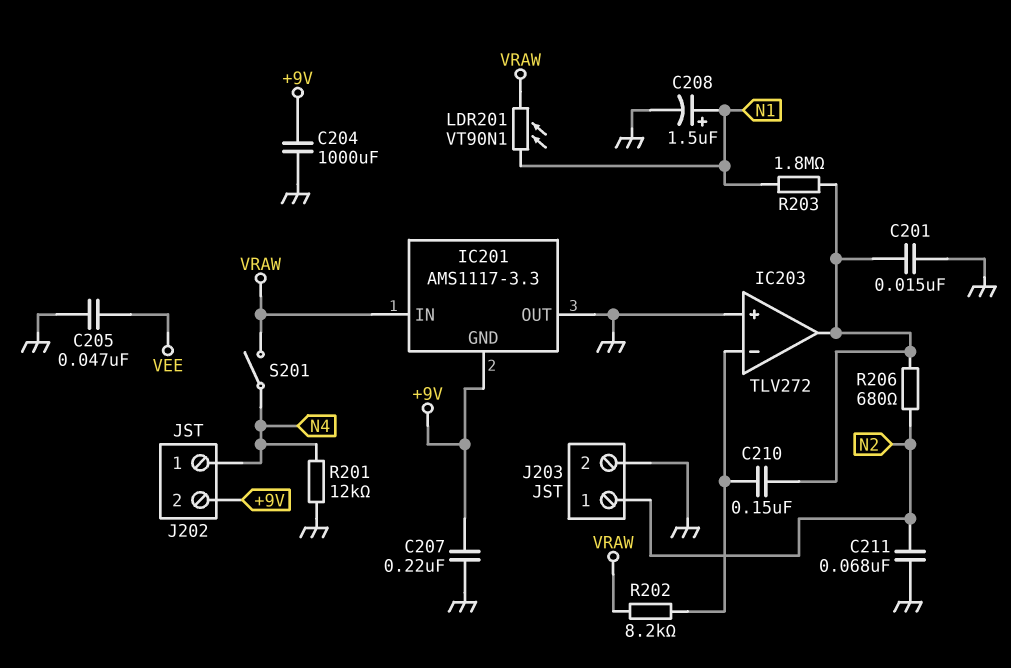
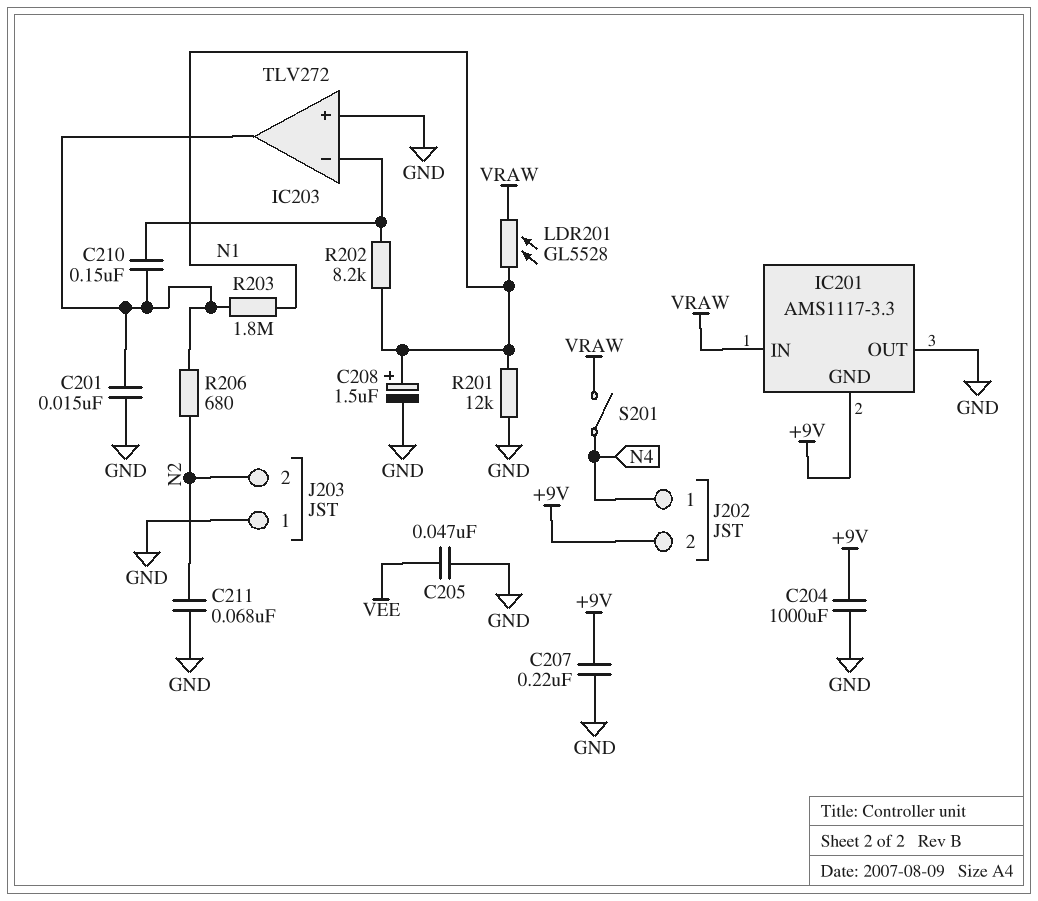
J203 pin 1: N2 -> GND
J203 pin 2: GND -> N2
LDR201: VT90N1 (N1, VRAW) -> GL5528 (N1, VRAW)
R201: 12k (GND, N4) -> 12k (GND, N1)
R202: 8.2k (IC203/in-, VRAW) -> 8.2k (IC203/in-, N1)

